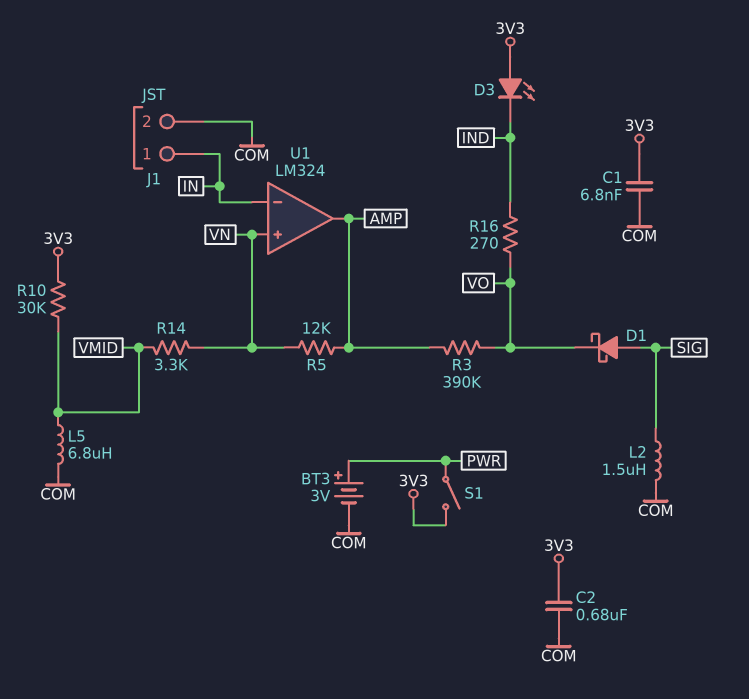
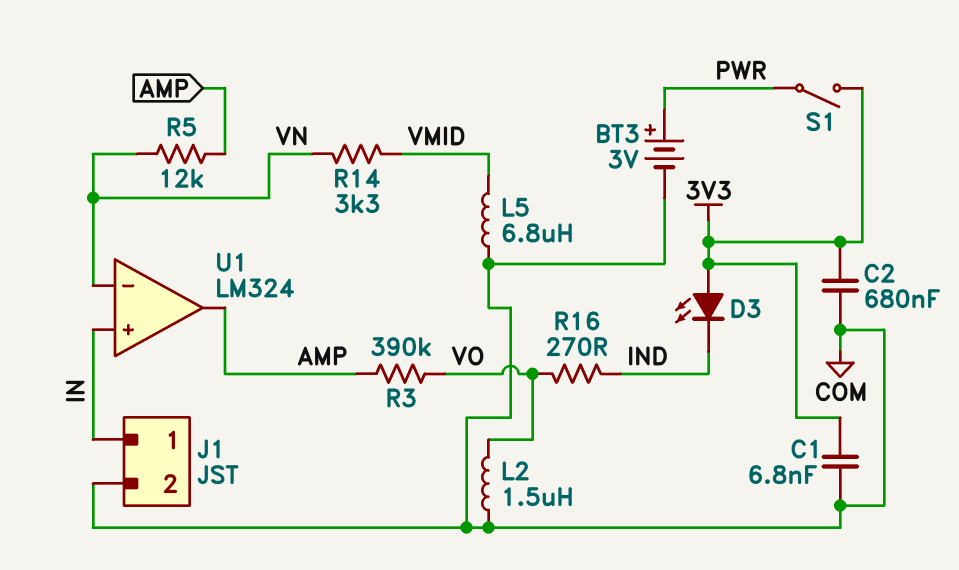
D1: schottky (A SIG, K VO) -> none
L2: 1.5uH (COM, SIG) -> 1.5uH (COM, VO)
R10: 30k (3V3, VMID) -> none
U1 pin in+: VN -> IN
U1 pin in-: IN -> VN

